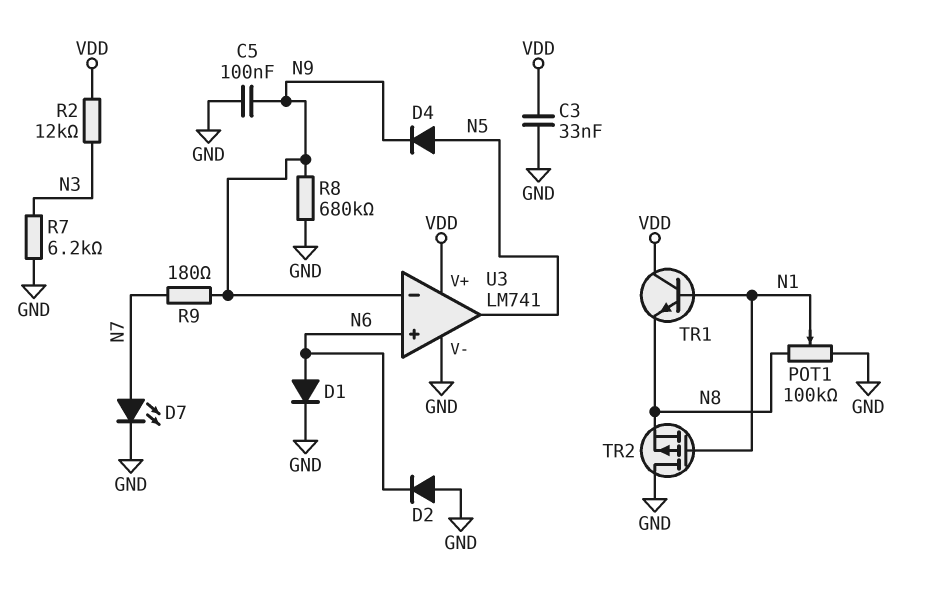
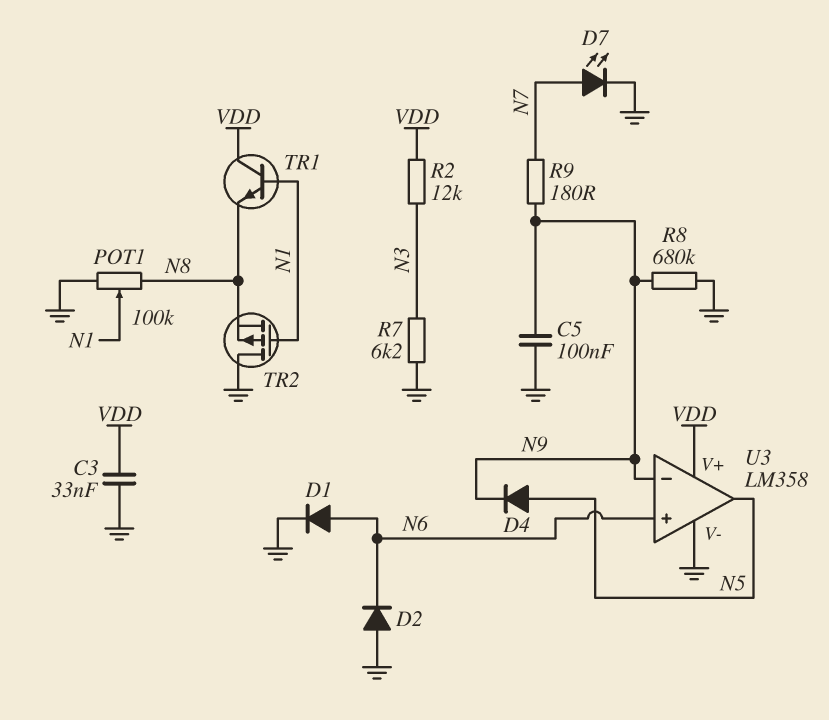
U3: LM741 -> LM358

